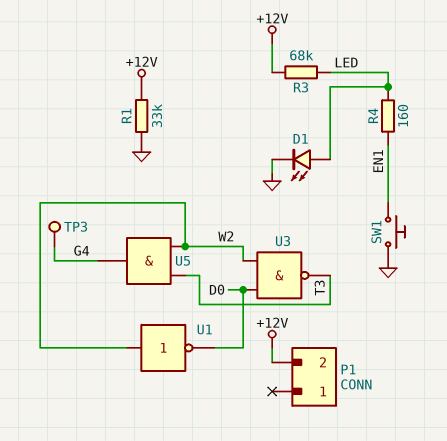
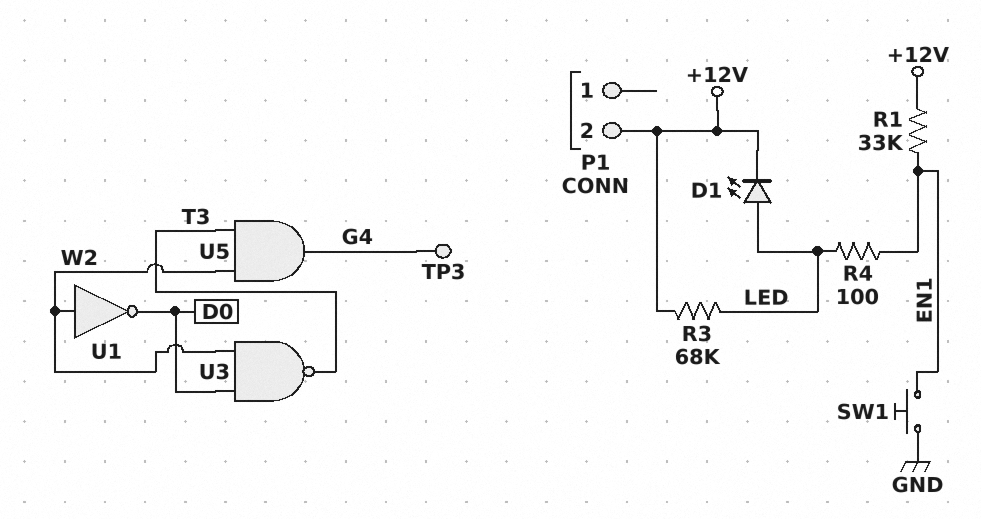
D1: LED (A LED, K GND) -> LED (A LED, K +12V)
R1: 33k (+12V, GND) -> 33k (+12V, EN1)
R4: 160 (EN1, LED) -> 100 (EN1, LED)

